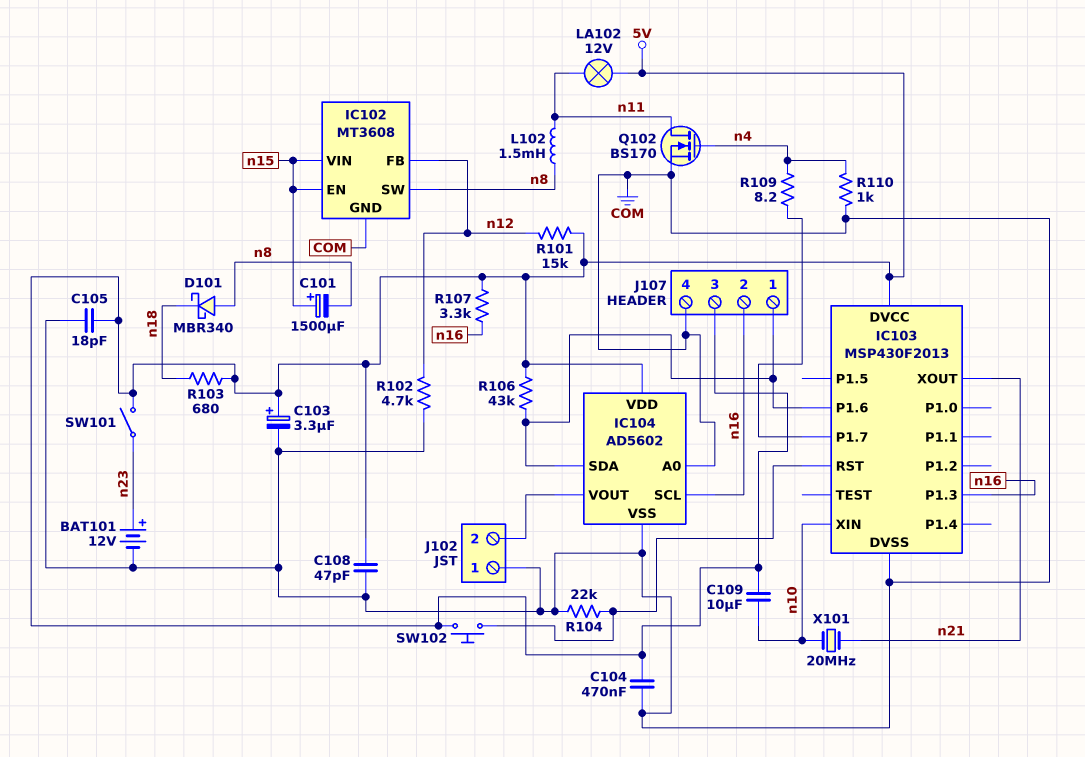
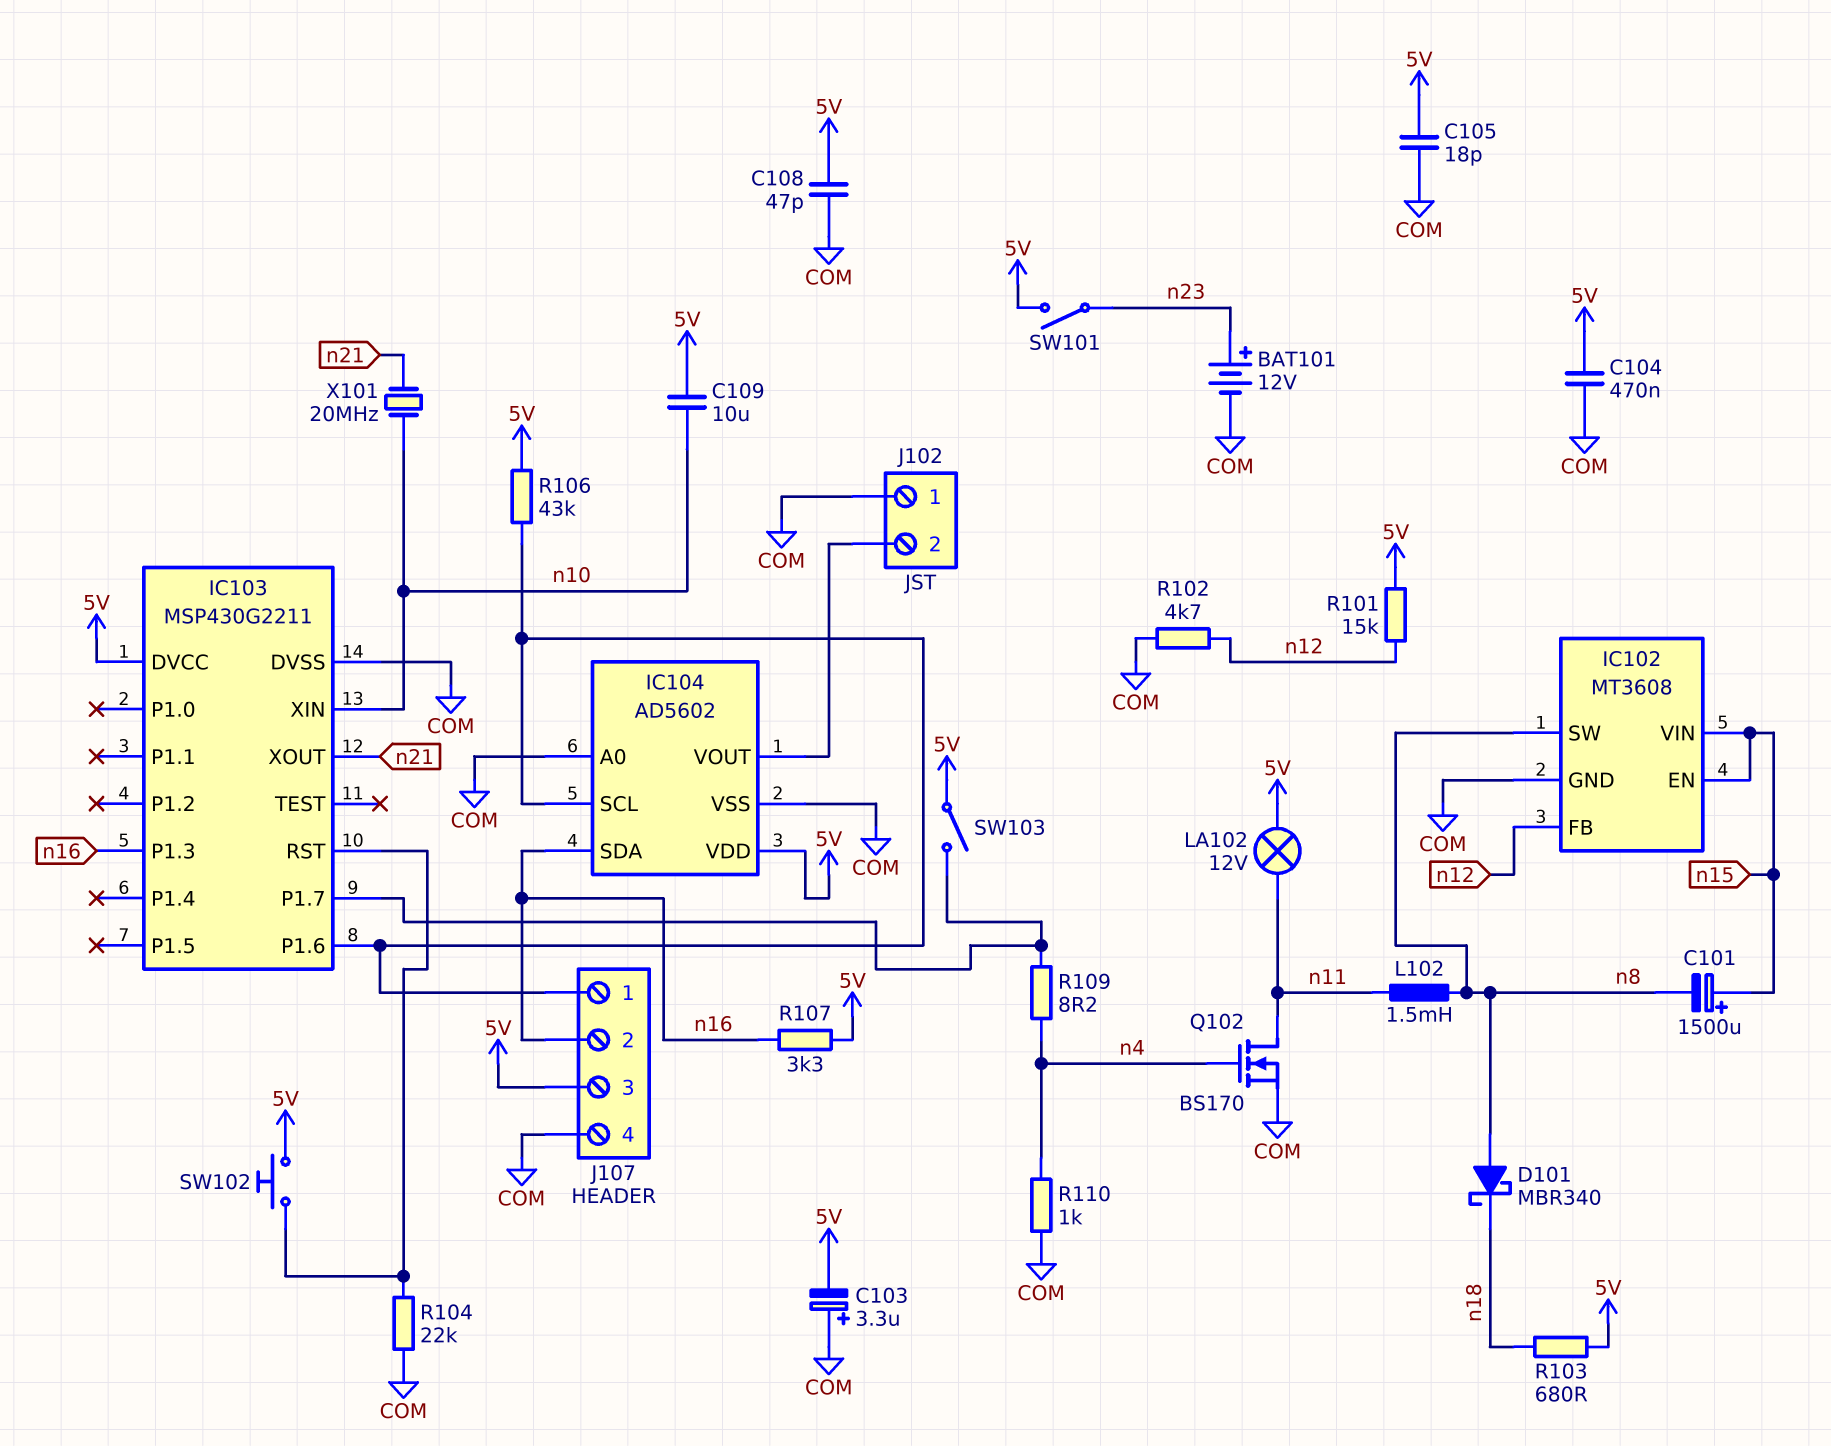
C103: 3.3uF (plus 5V, minus COM) -> 3.3uF (plus COM, minus 5V)
IC103: MSP430F2013 -> MSP430G2211
IC104 pin SCL: n16 -> IC103/P1.6
IC104 pin SDA: IC103/P1.6 -> n16
SW103: none -> switch (5V, IC103/P1.7)

